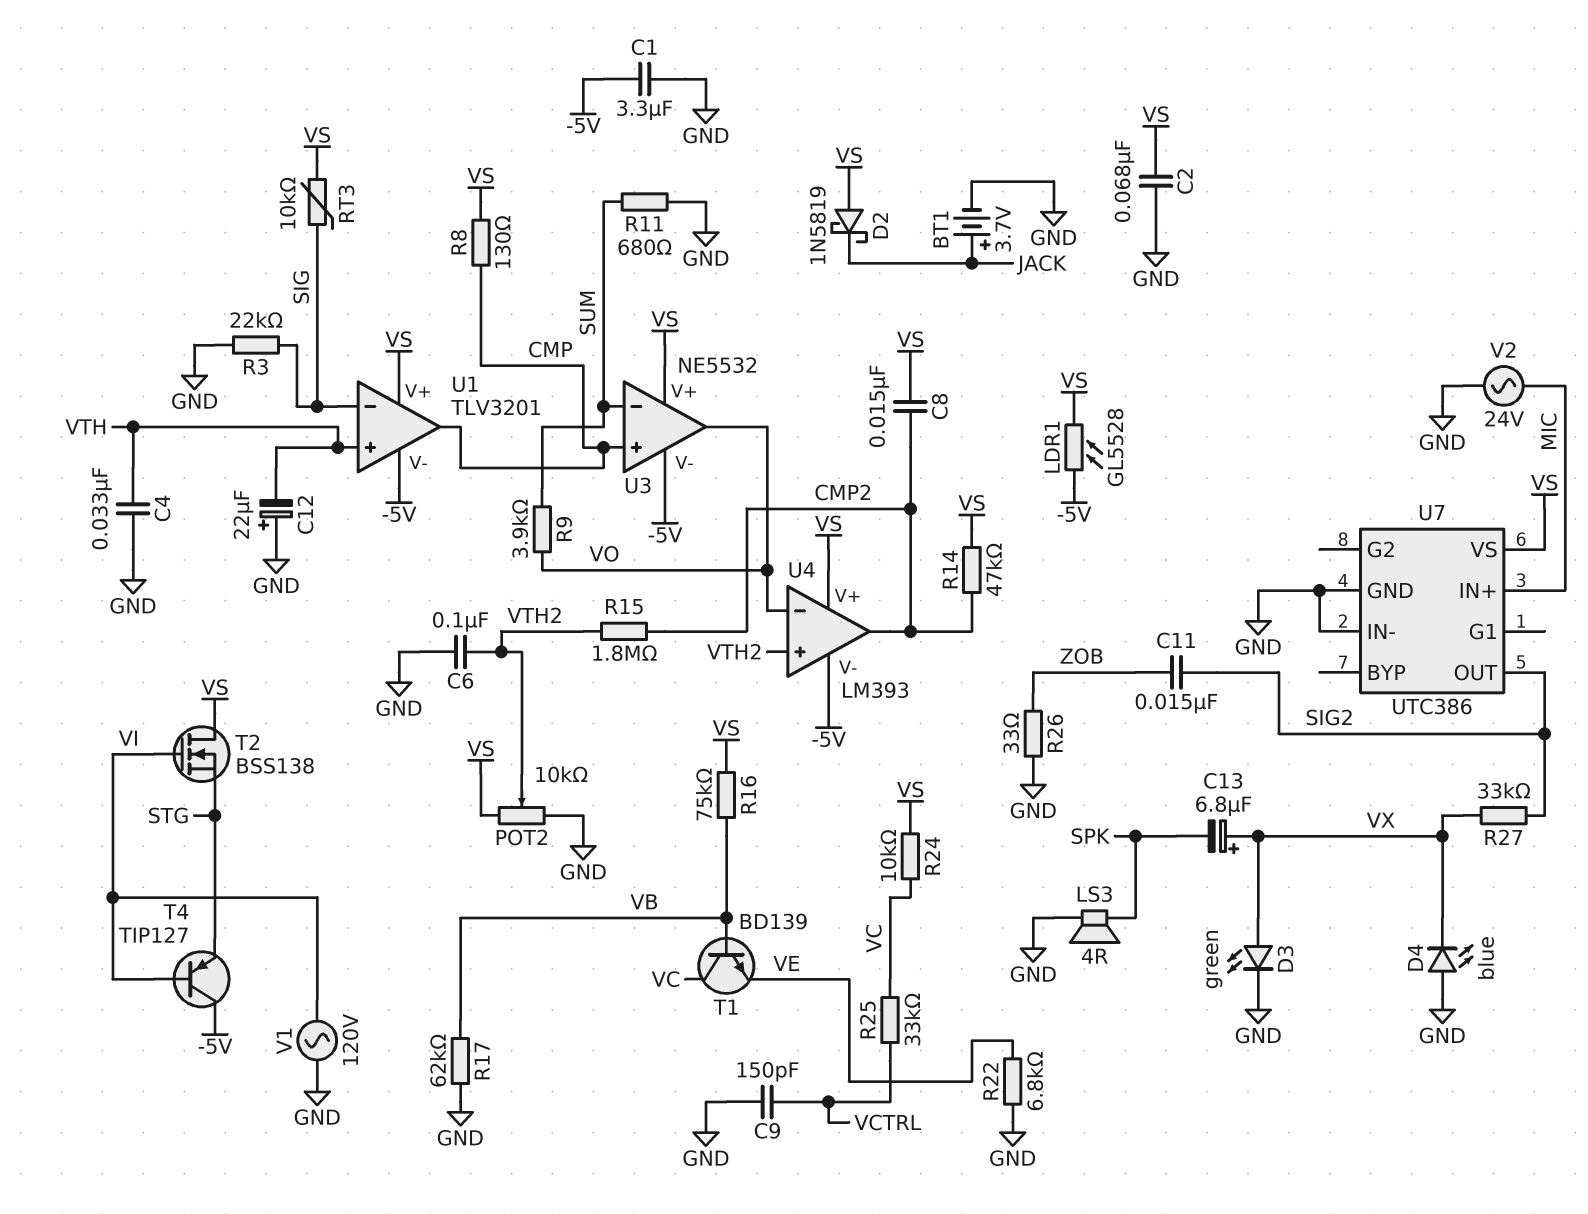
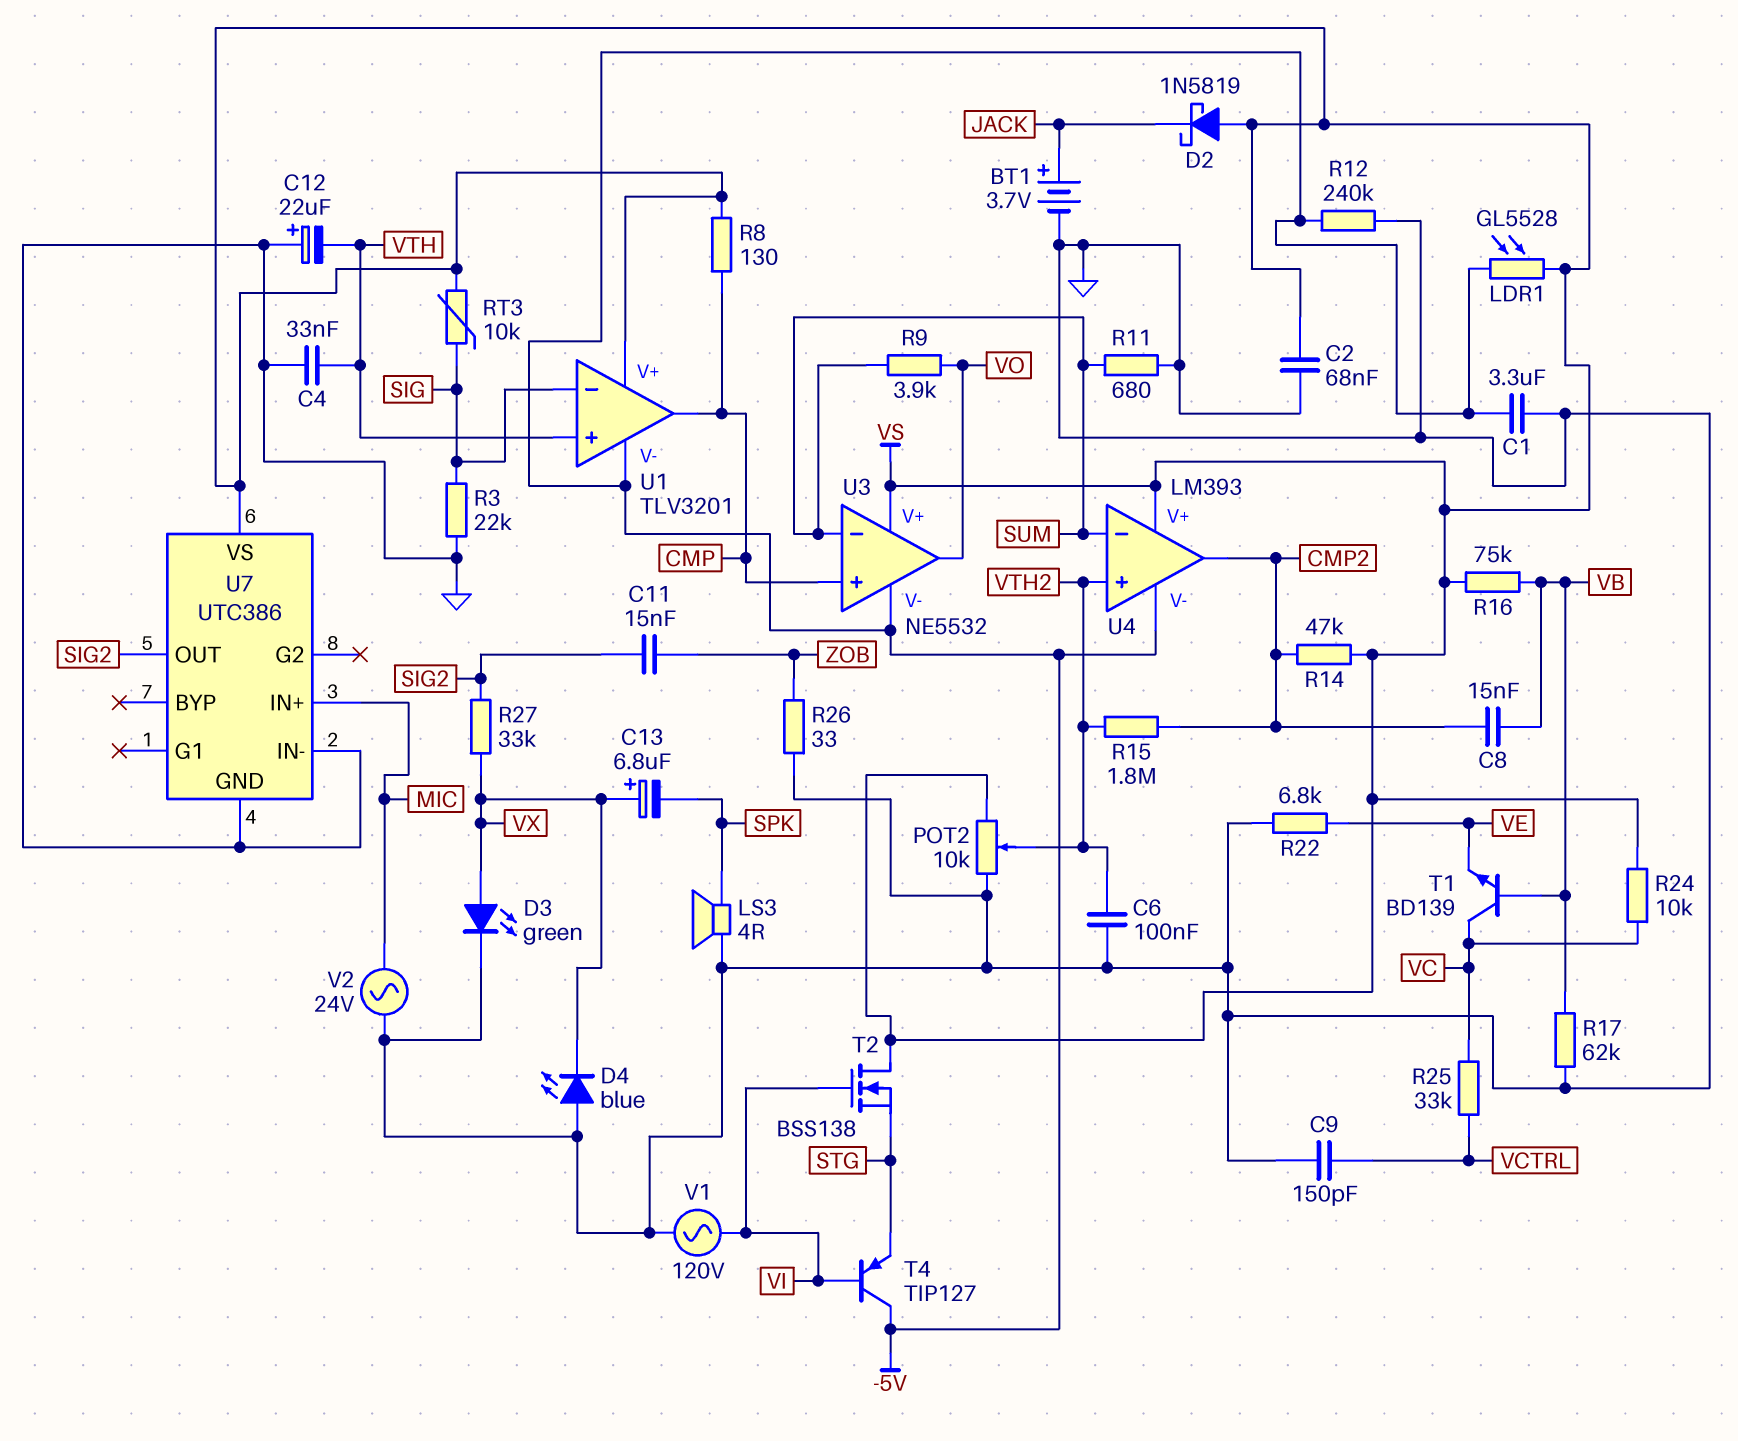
C8: 15nF (CMP2, VS) -> 15nF (CMP2, VB)
R12: none -> 240k (-5V, GND)
U4 pin in-: VO -> SUM

